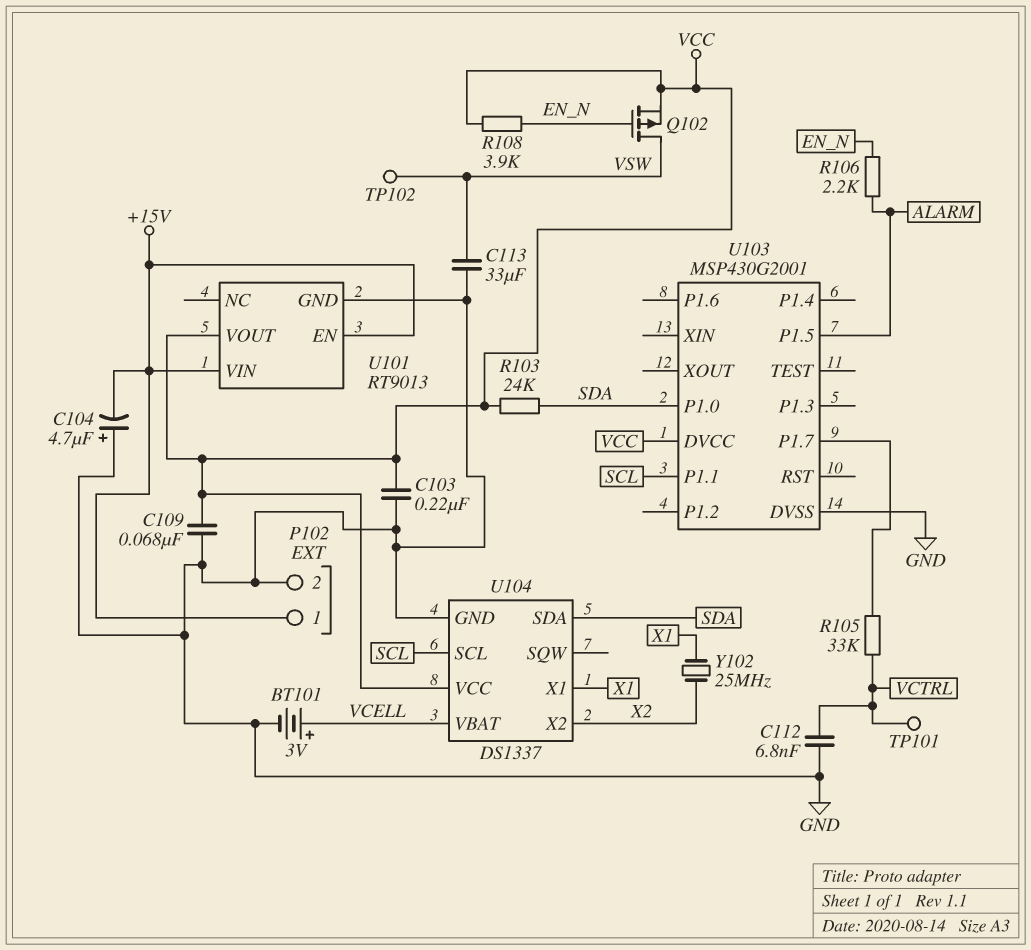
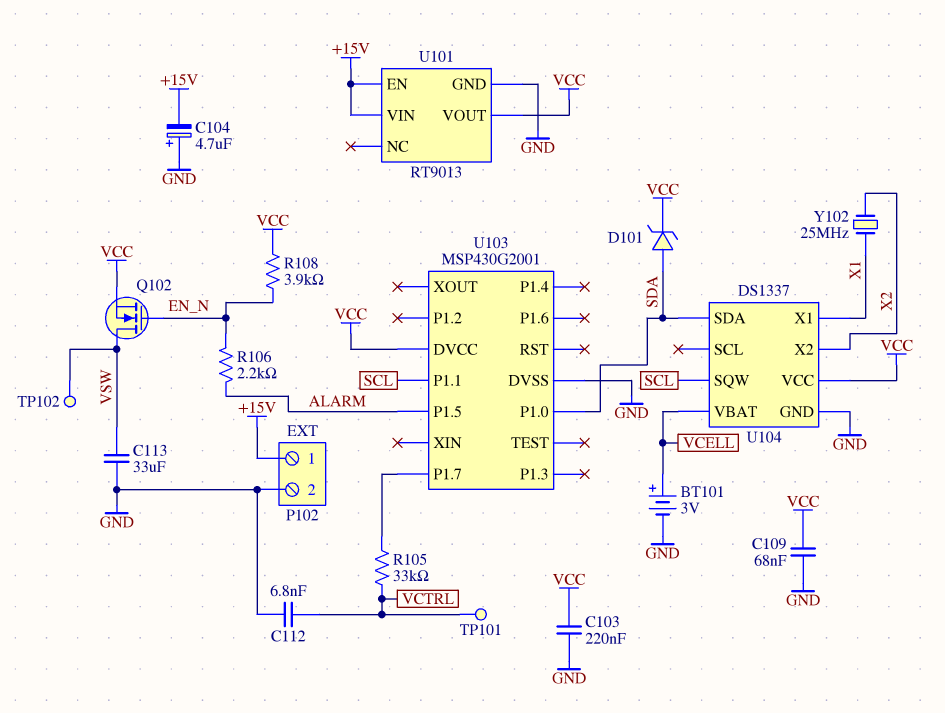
D101: none -> zener (A SDA, K VCC)
Q102: PMOS (G EN_N, D VSW, S VCC) -> NMOS (G EN_N, D VSW, S VCC)
R103: 24k (SDA, VCC) -> none
U104 pin SCL: SCL -> none
U104 pin SQW: none -> SCL

